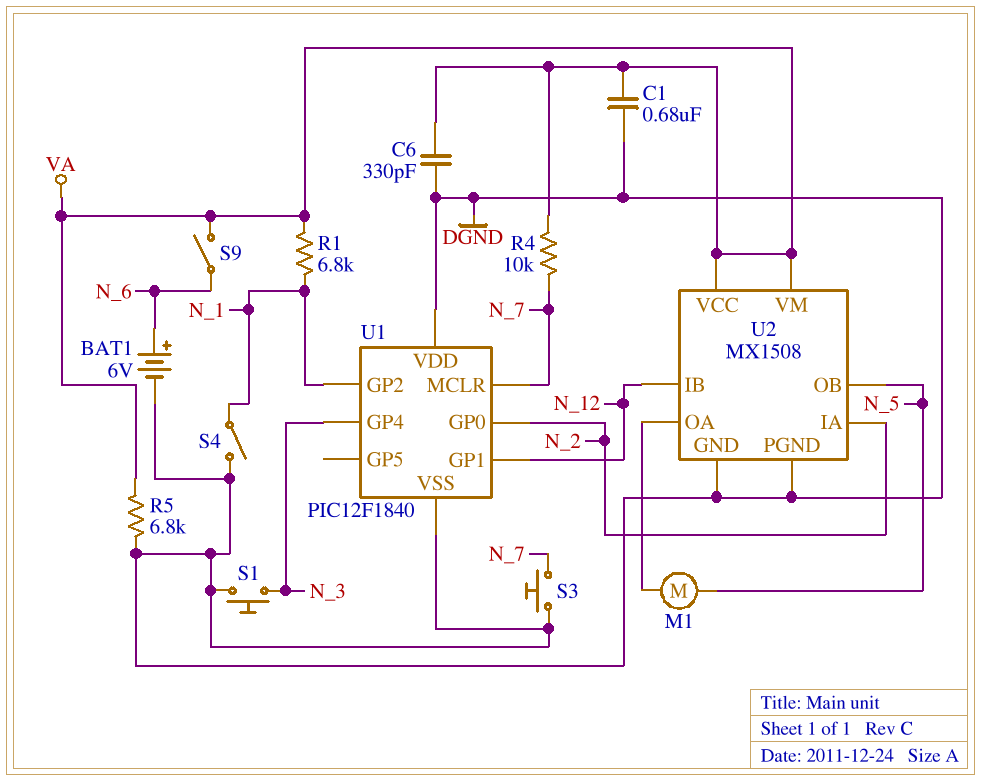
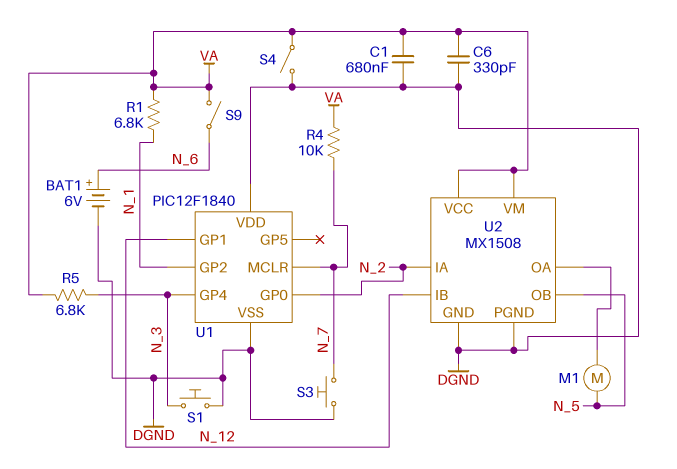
R5: 6.8k (DGND, VA) -> 6.8k (N_3, VA)
S4: switch (DGND, N_1) -> switch (DGND, VA)

